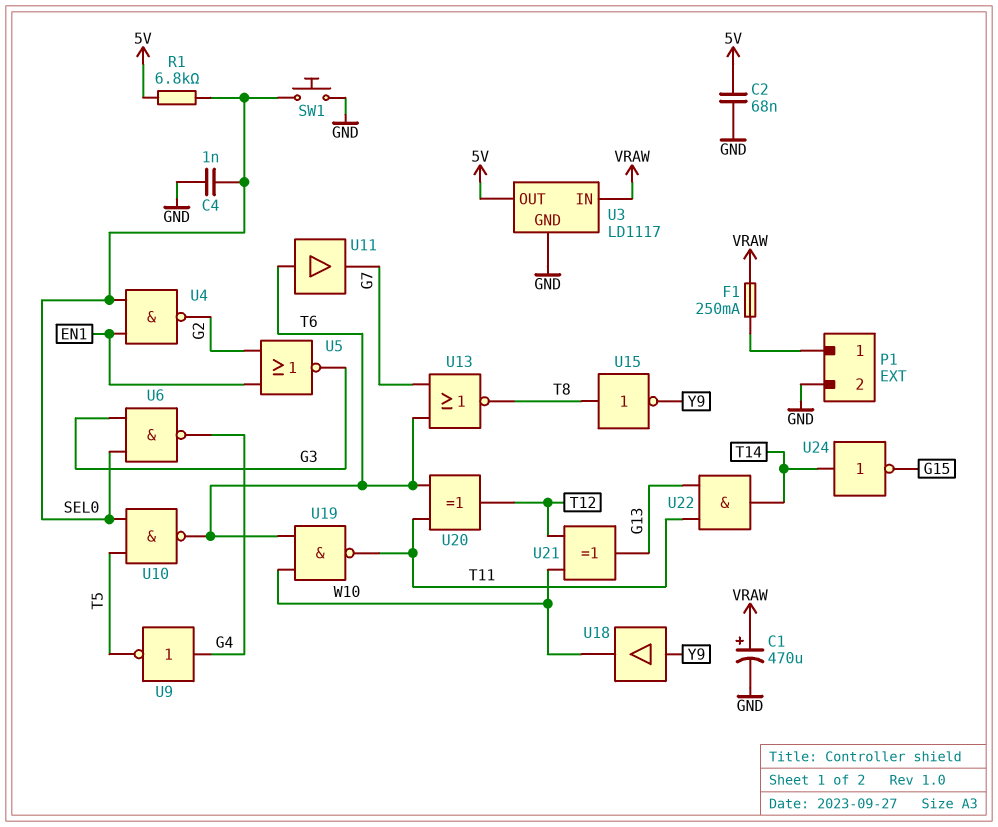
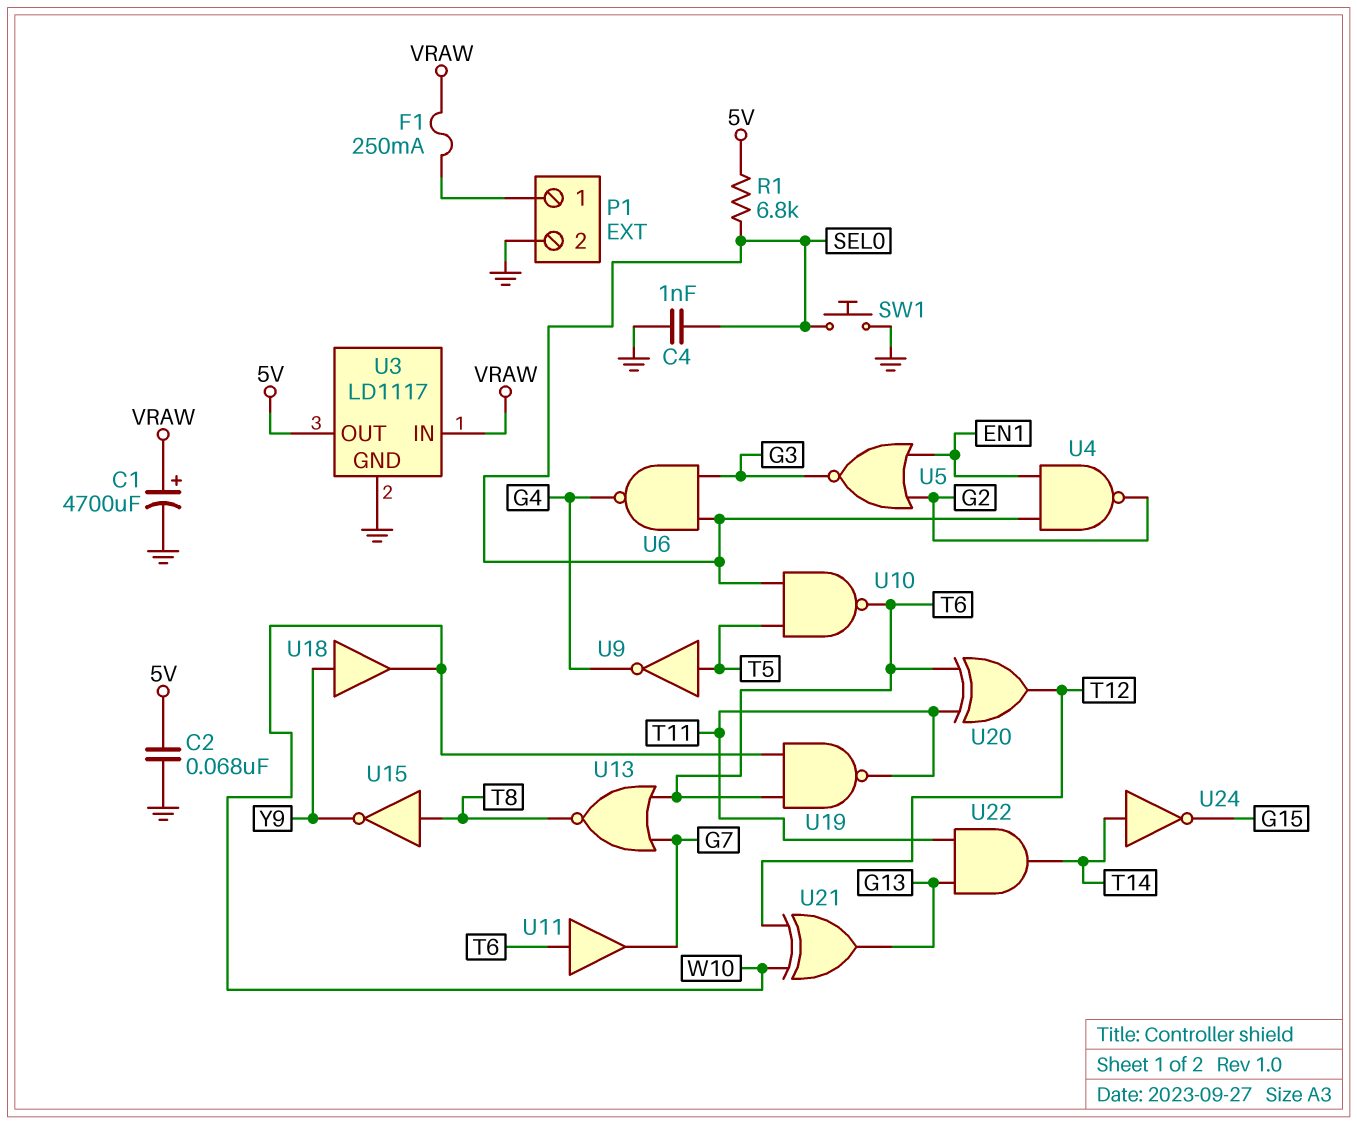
C1: 470uF (plus VRAW, minus GND) -> 4700uF (plus VRAW, minus GND)
U9: NOT (in G4, out T5) -> NOT (in T5, out G4)

